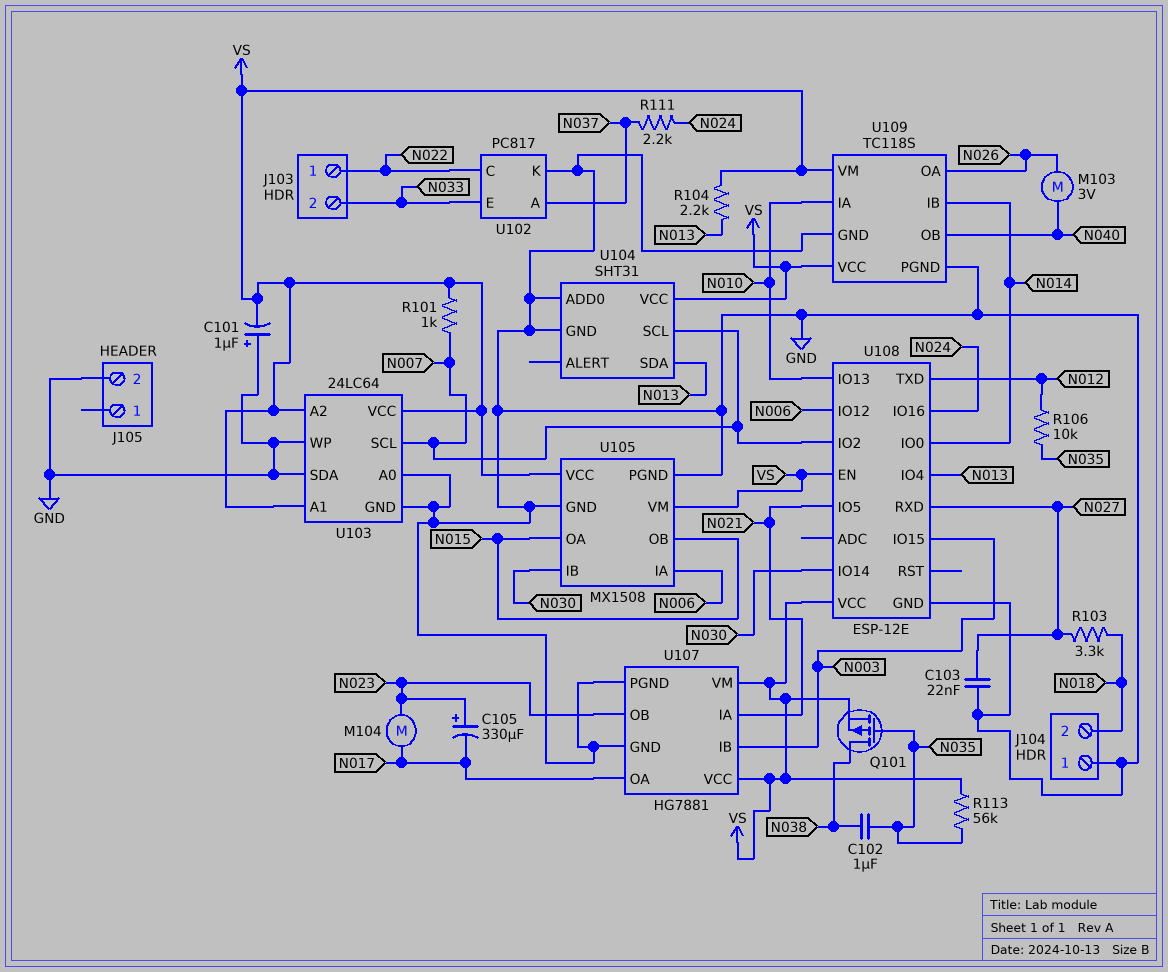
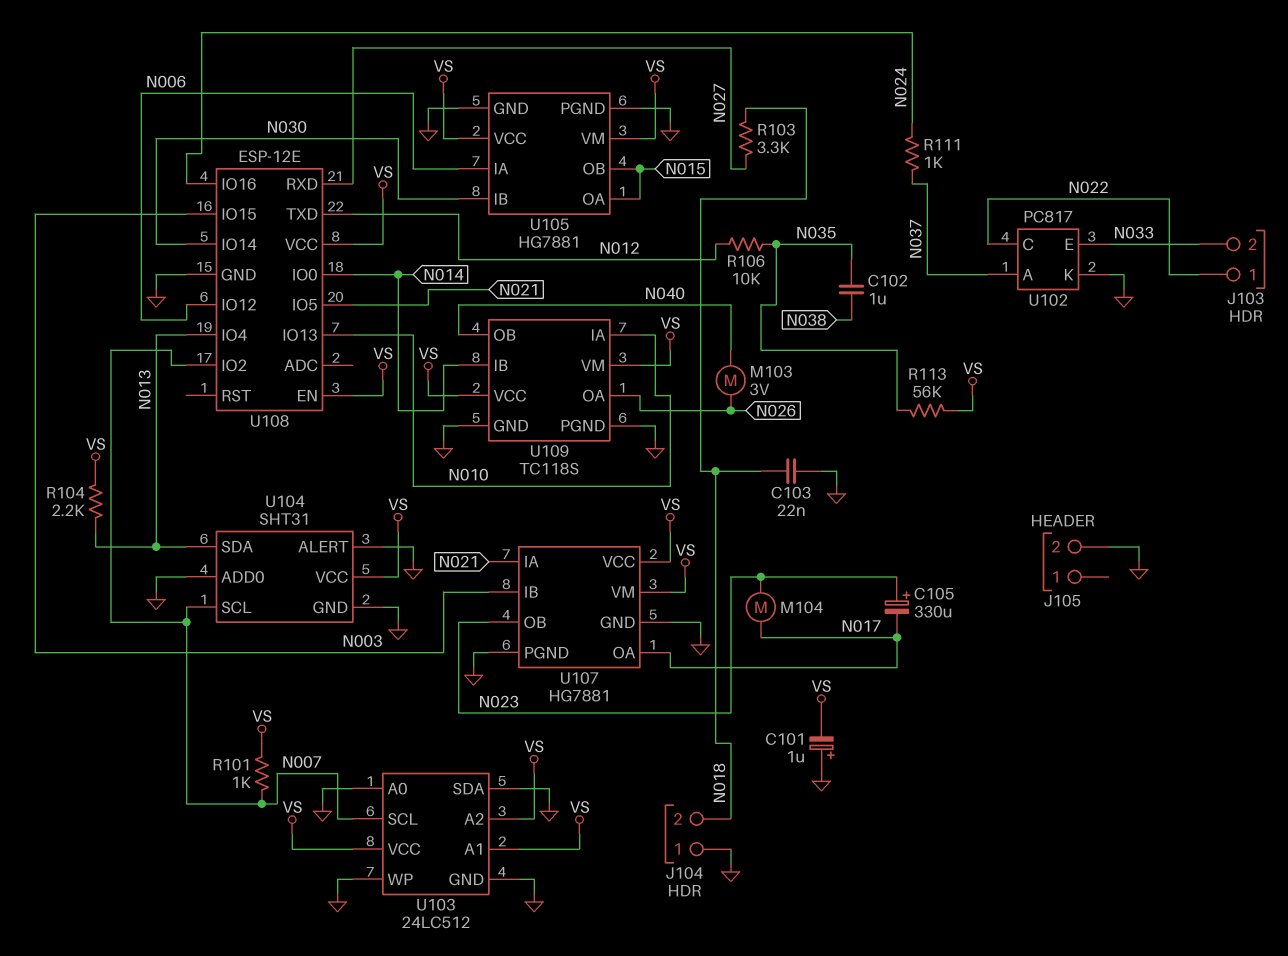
C103: 22nF (GND, N027) -> 22nF (GND, N018)
Q101: PMOS (G N035, D N038, S VS) -> none
R111: 2.2k (N024, N037) -> 1k (N024, N037)
U103: 24LC64 -> 24LC512
U104 pin ALERT: none -> GND
U105: MX1508 -> HG7881

